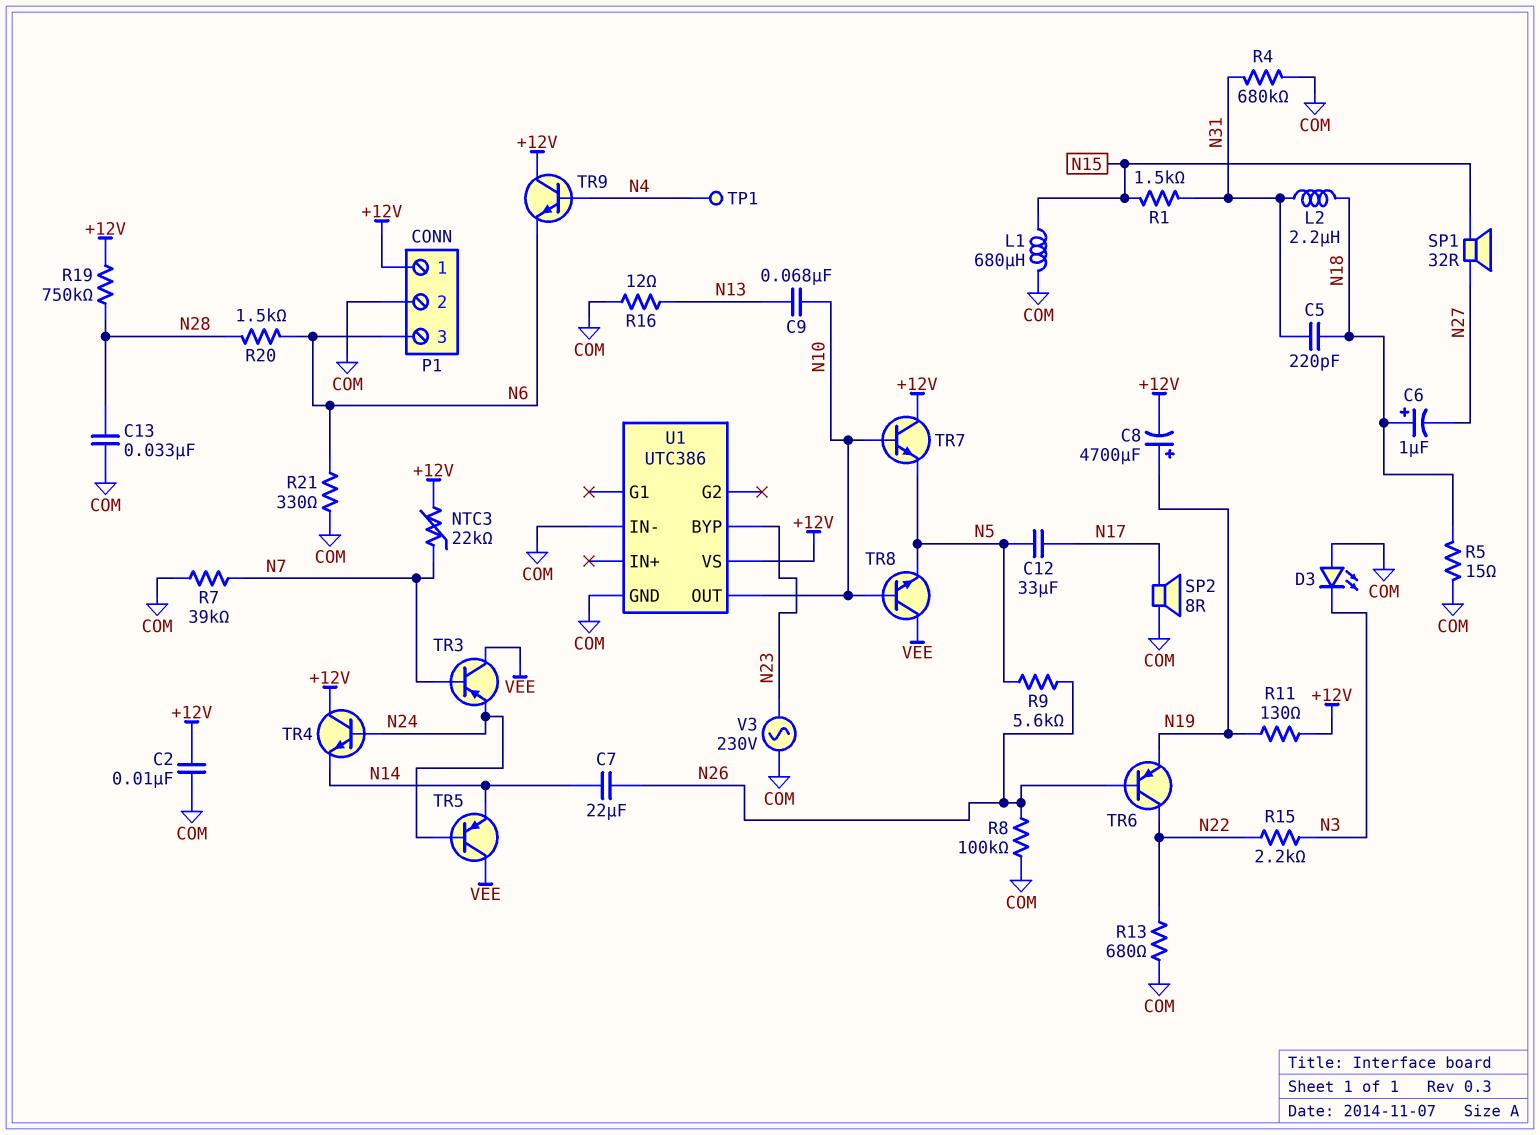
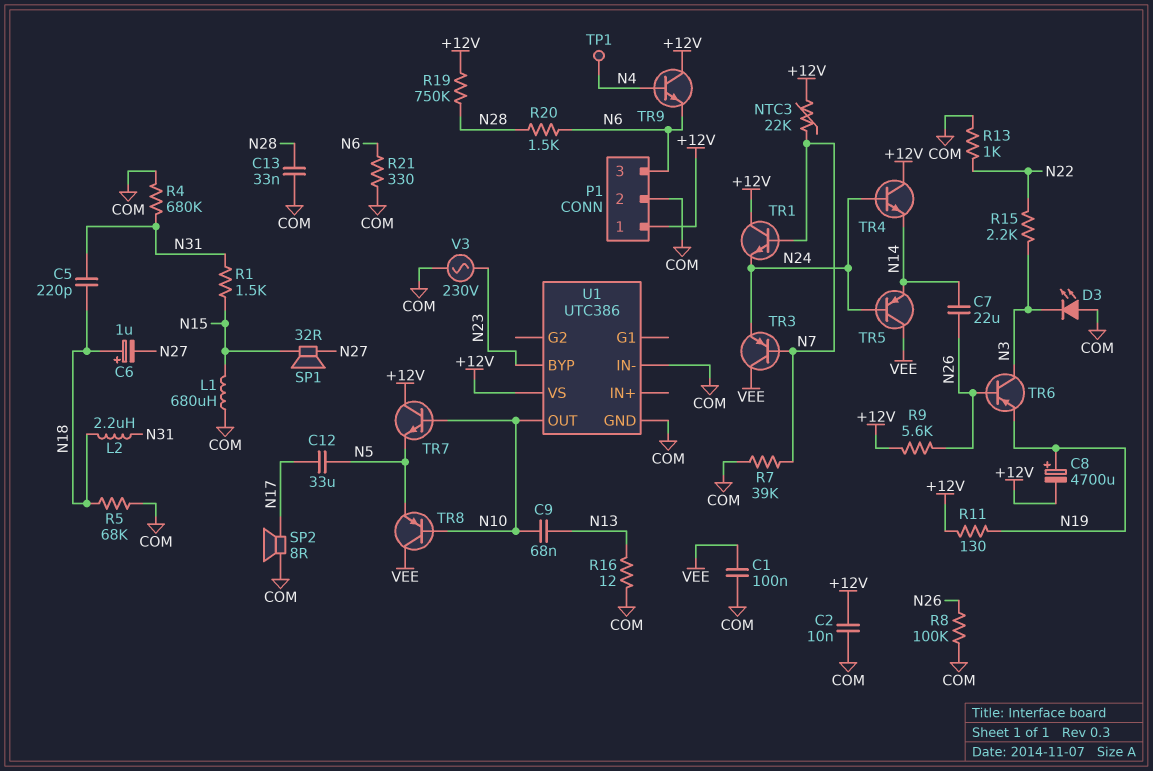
C1: none -> 100nF (COM, VEE)
R5: 15 (COM, N18) -> 68k (COM, N18)
R9: 5.6k (N5, N26) -> 5.6k (+12V, N26)
R13: 680 (COM, N22) -> 1k (COM, N22)
TR1: none -> NPN (B N7, C +12V, E N24)
TR6: PNP (B N26, C N22, E N19) -> PNP (B N26, C N3, E N19)
TR8: NPN (B N10, C VEE, E N5) -> PNP (B N10, C VEE, E N5)

